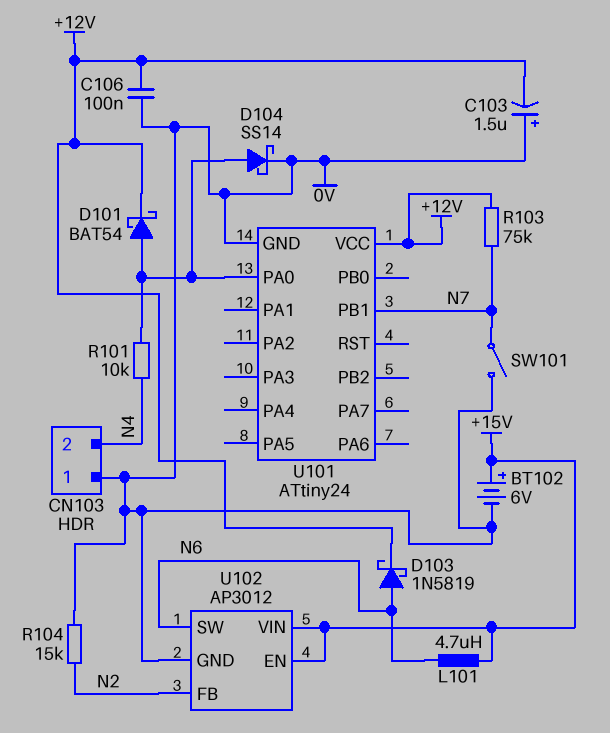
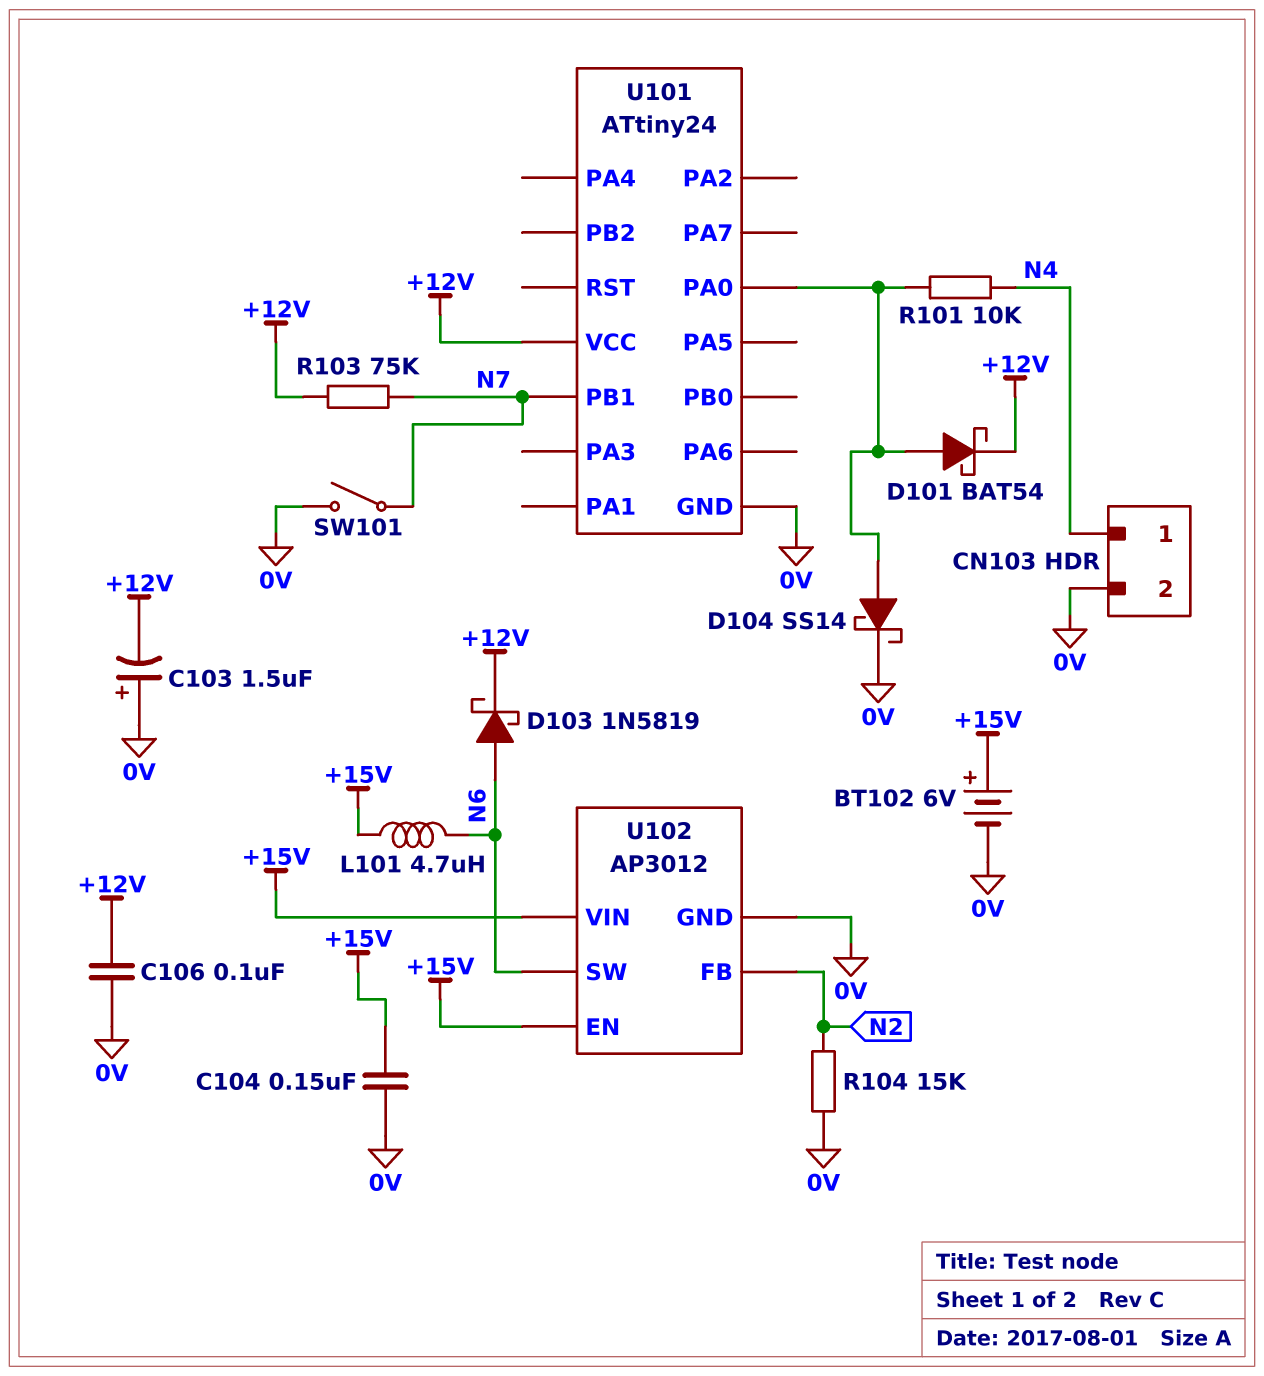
C104: none -> 150nF (+15V, 0V)
CN103 pin 1: 0V -> N4
CN103 pin 2: N4 -> 0V

